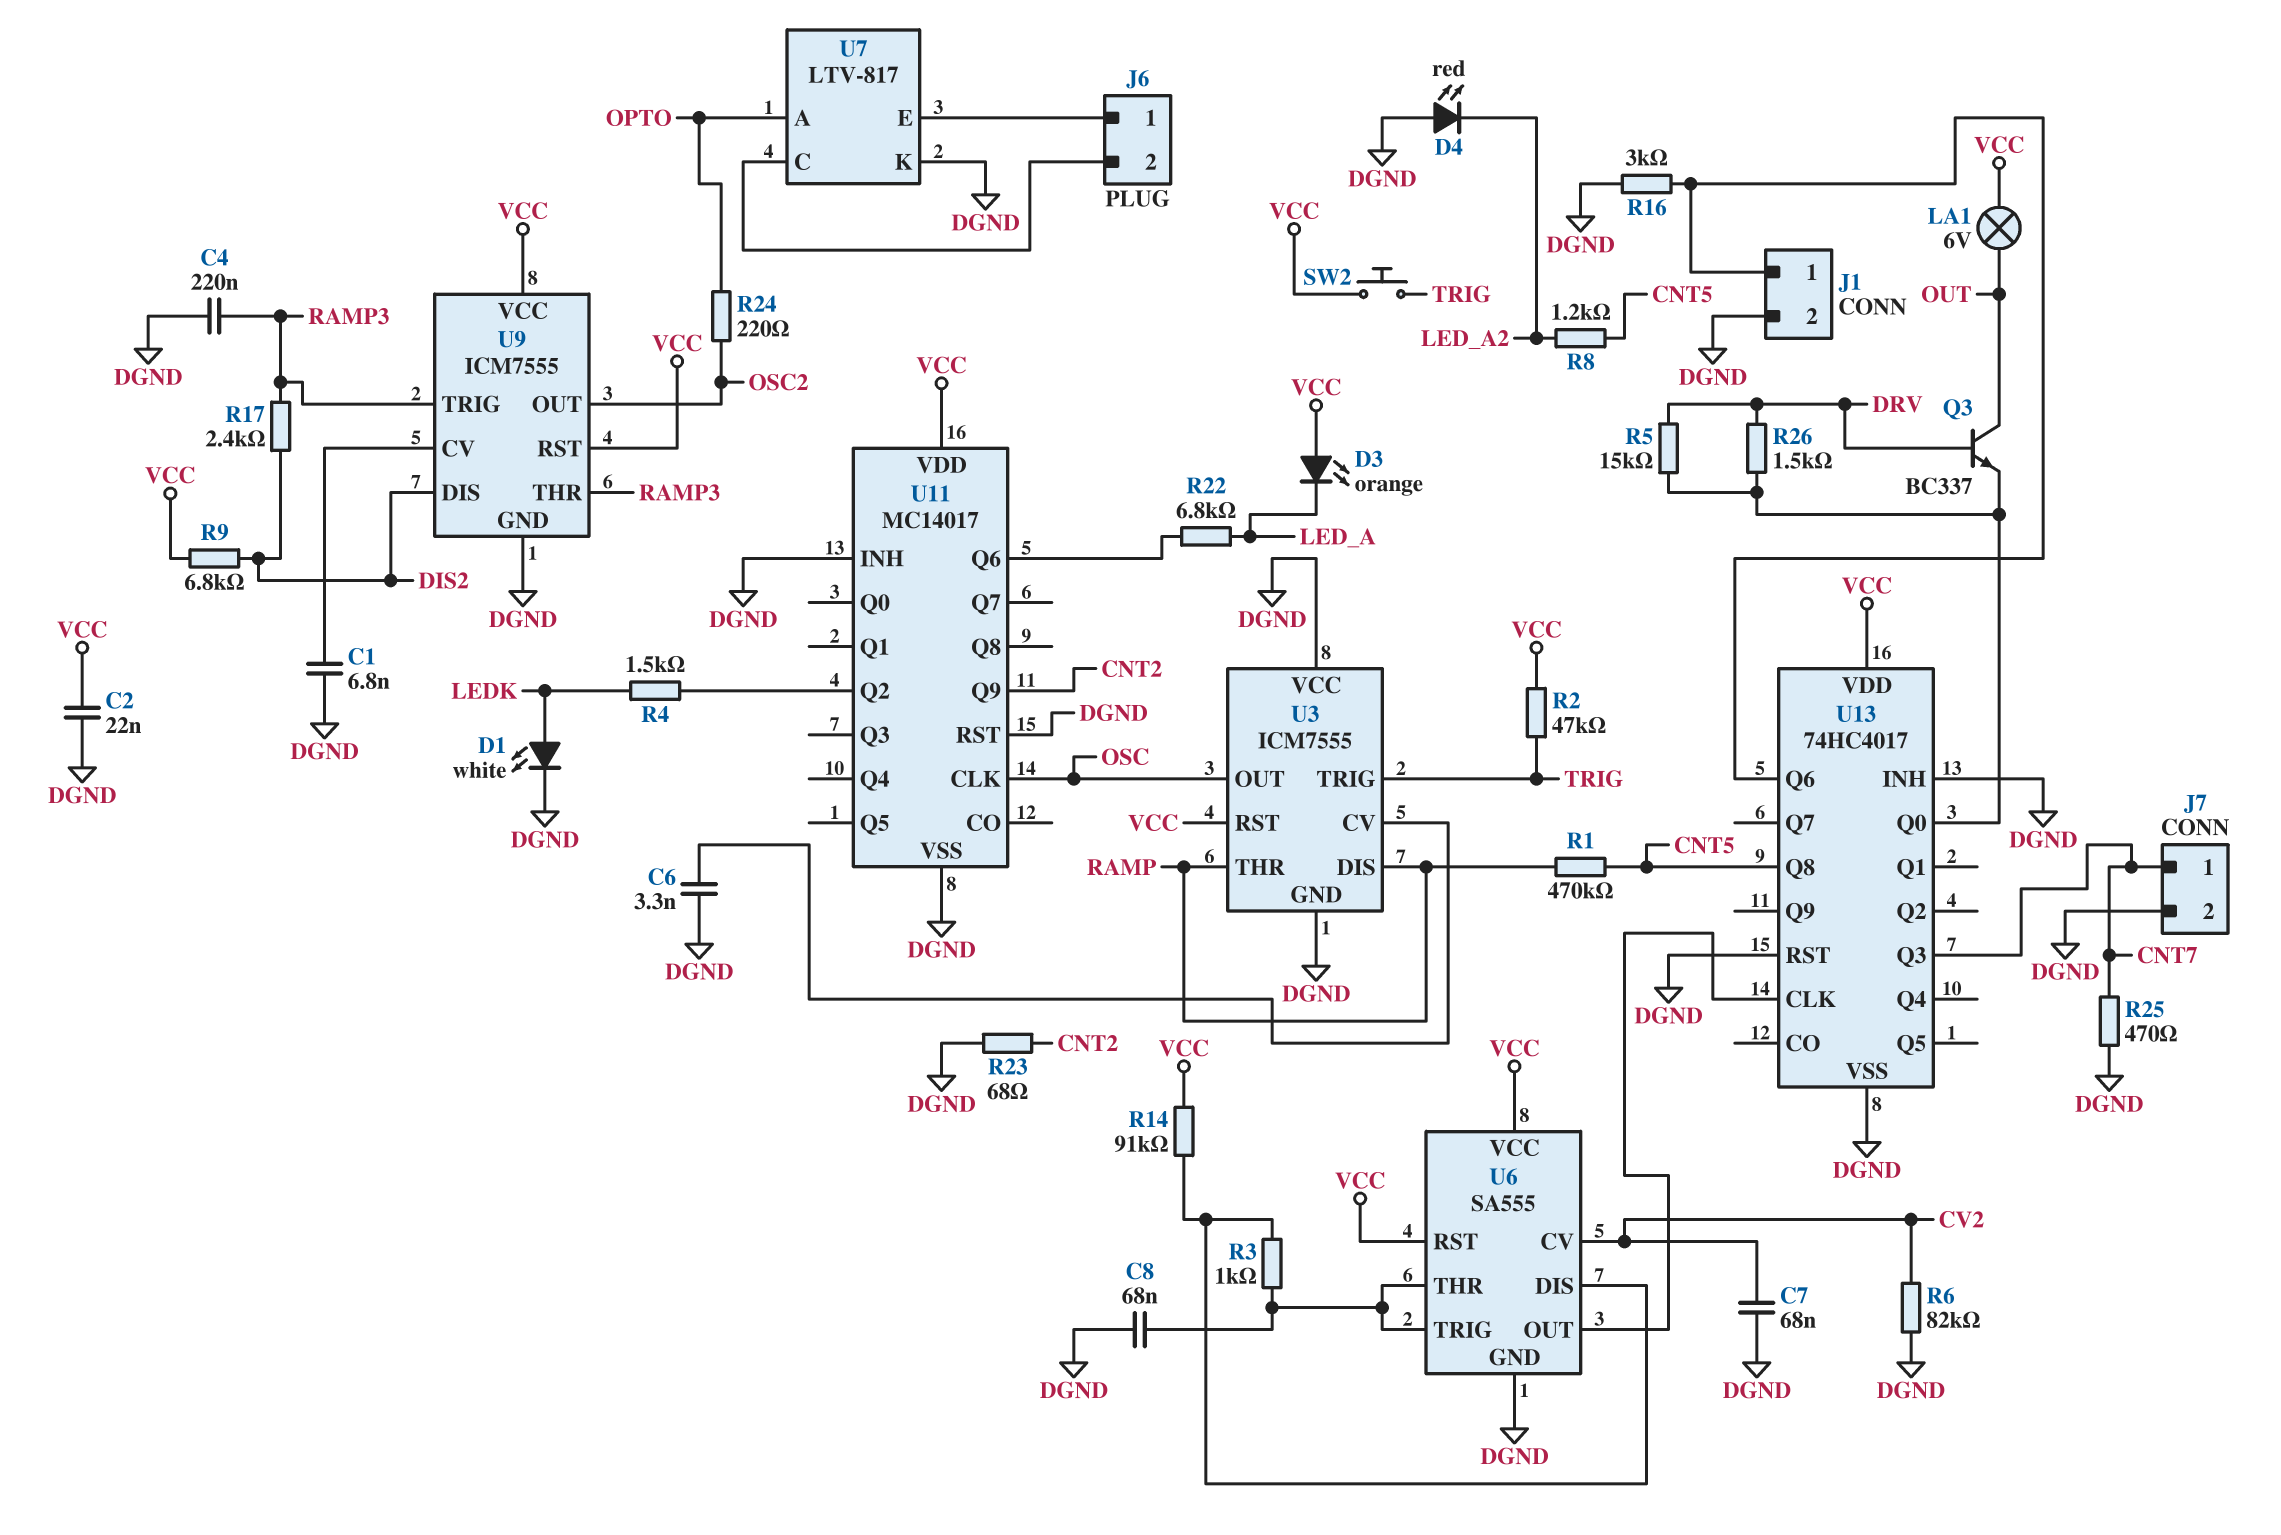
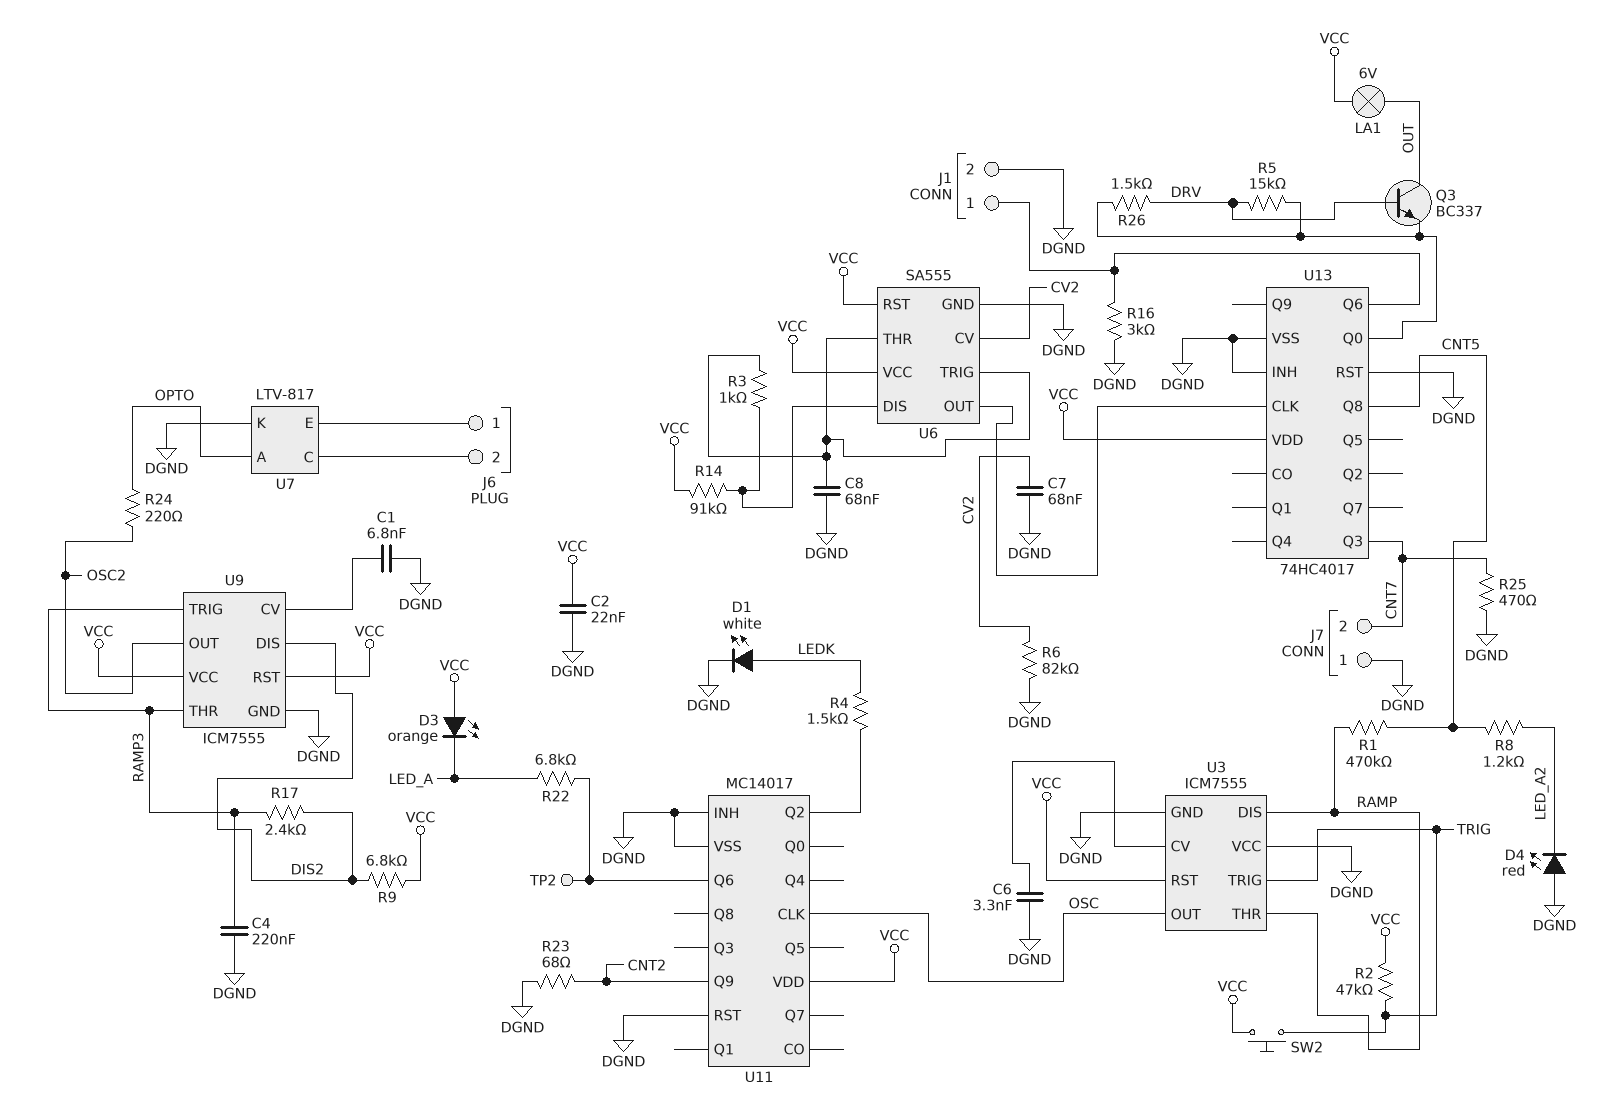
J7 pin 1: CNT7 -> DGND
J7 pin 2: DGND -> CNT7
TP2: none -> test point (U11/Q6)

